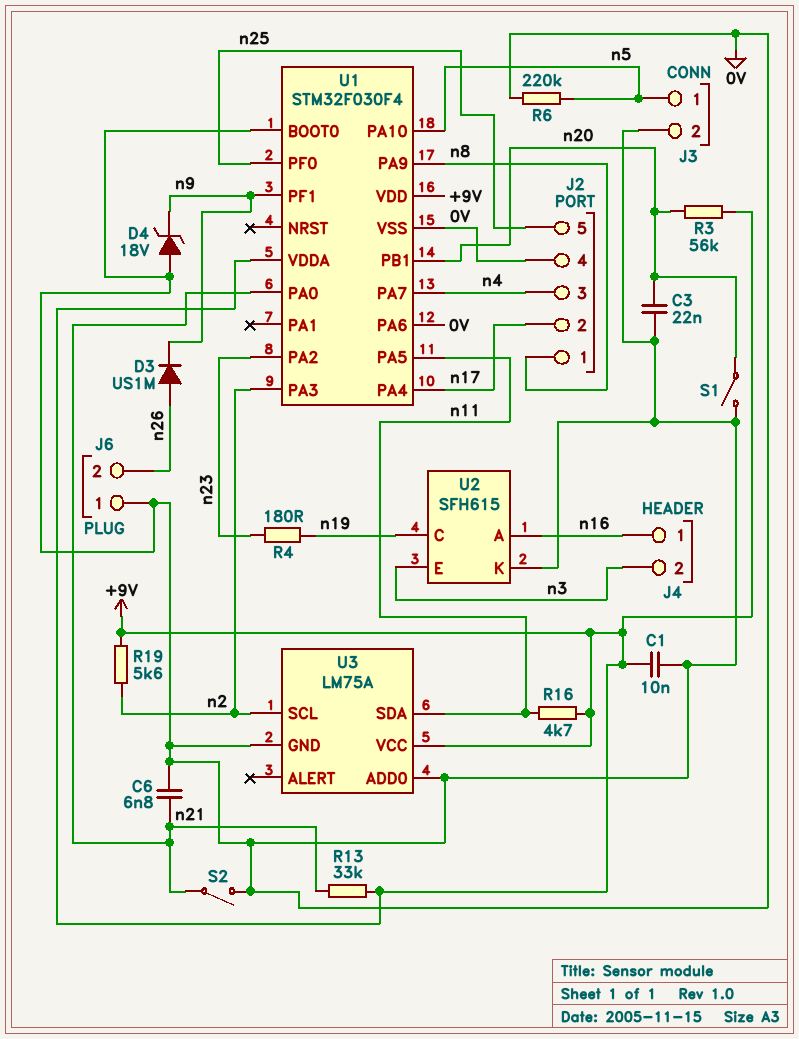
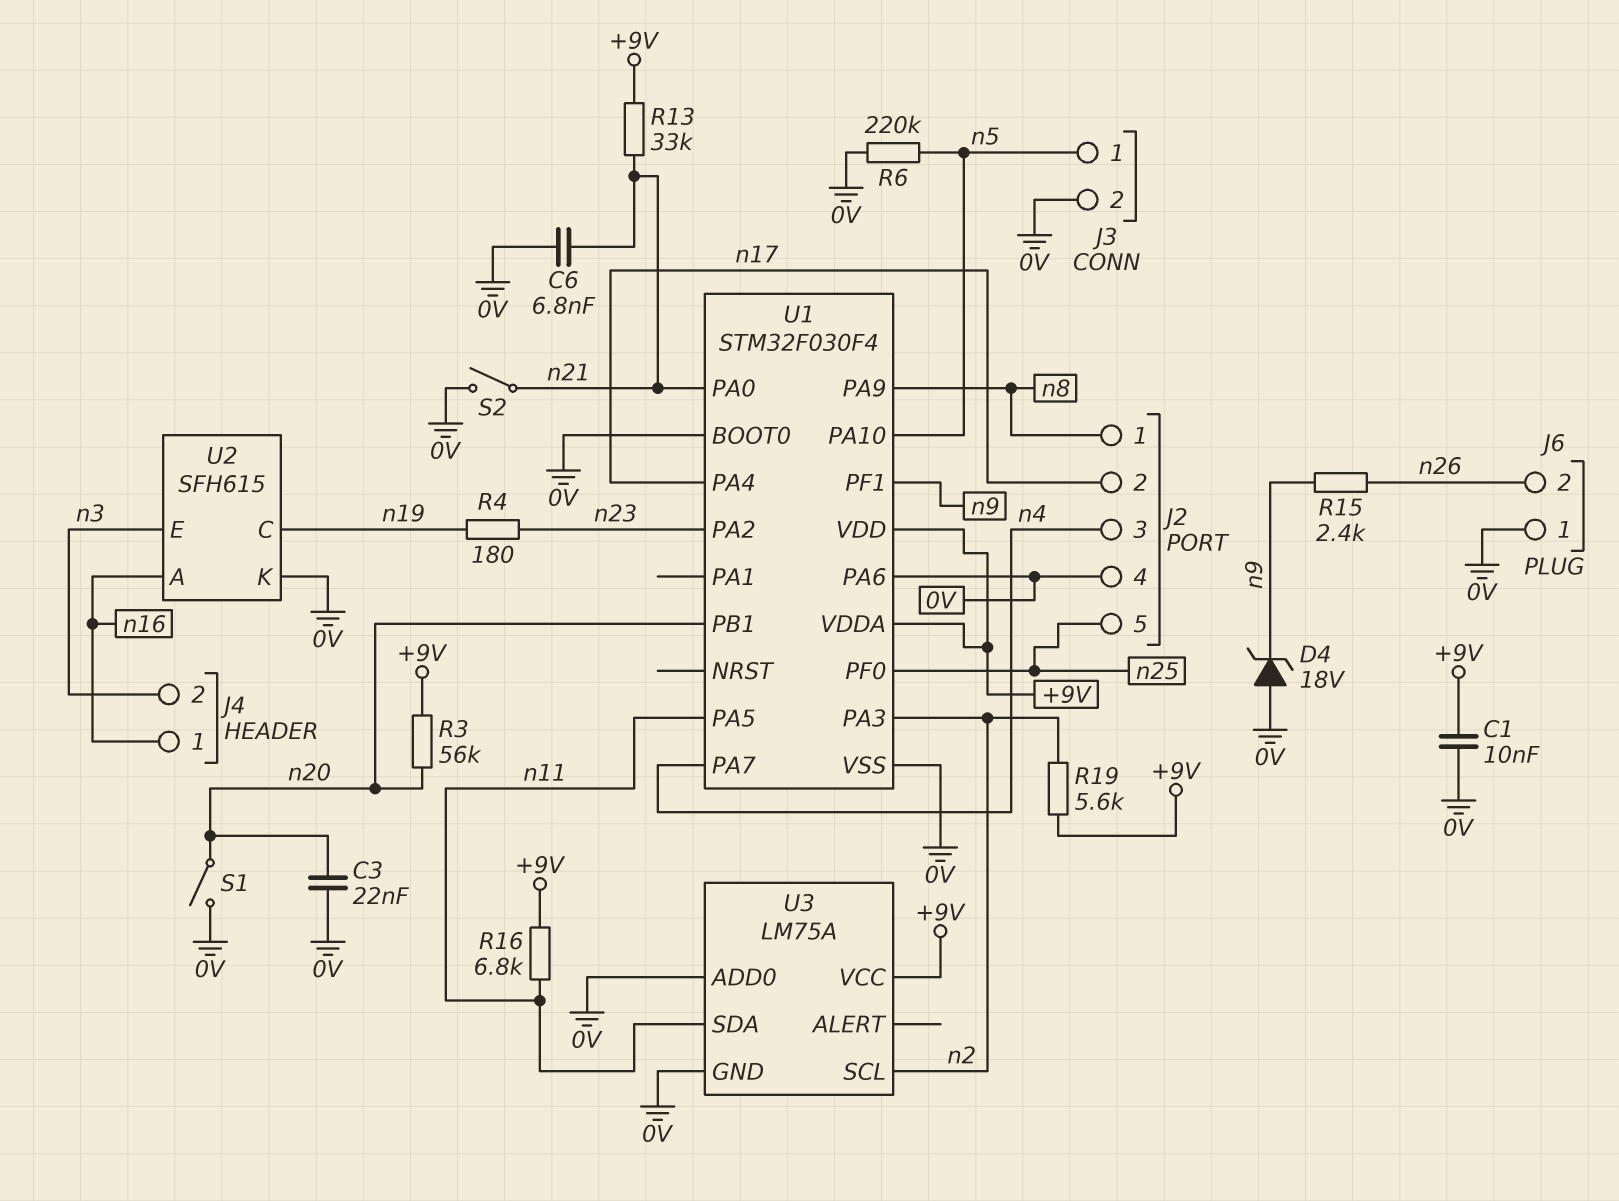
D3: diode US1M (A n26, K n9) -> none
R15: none -> 2.4k (n9, n26)
R16: 4.7k (+9V, n11) -> 6.8k (+9V, n11)

